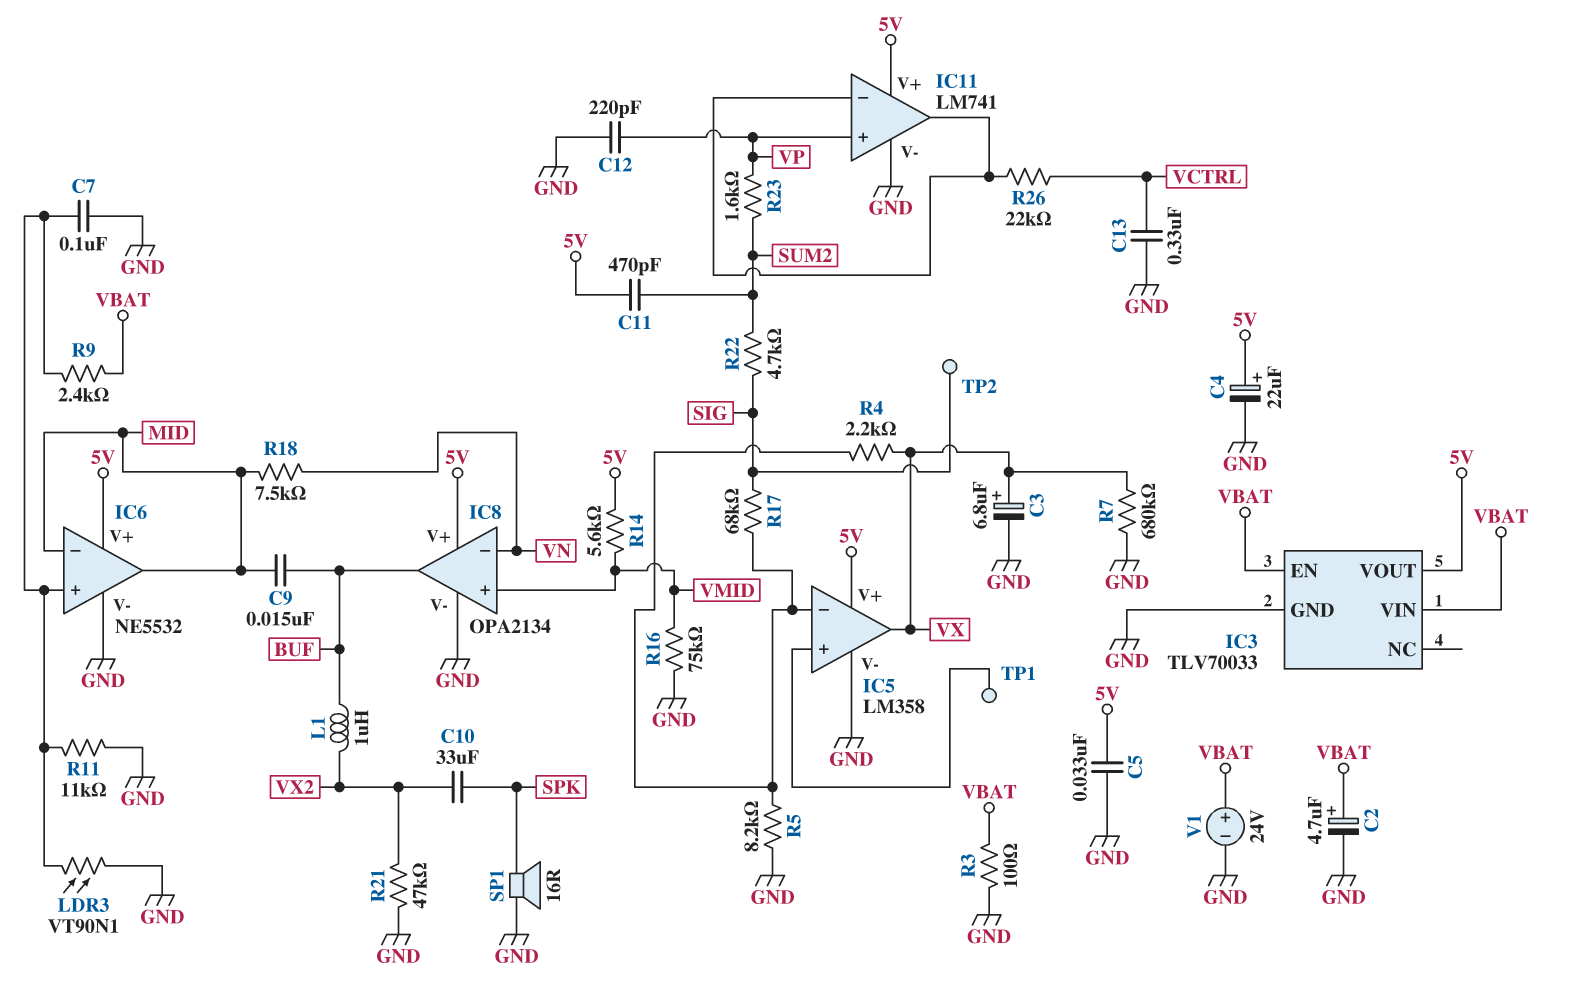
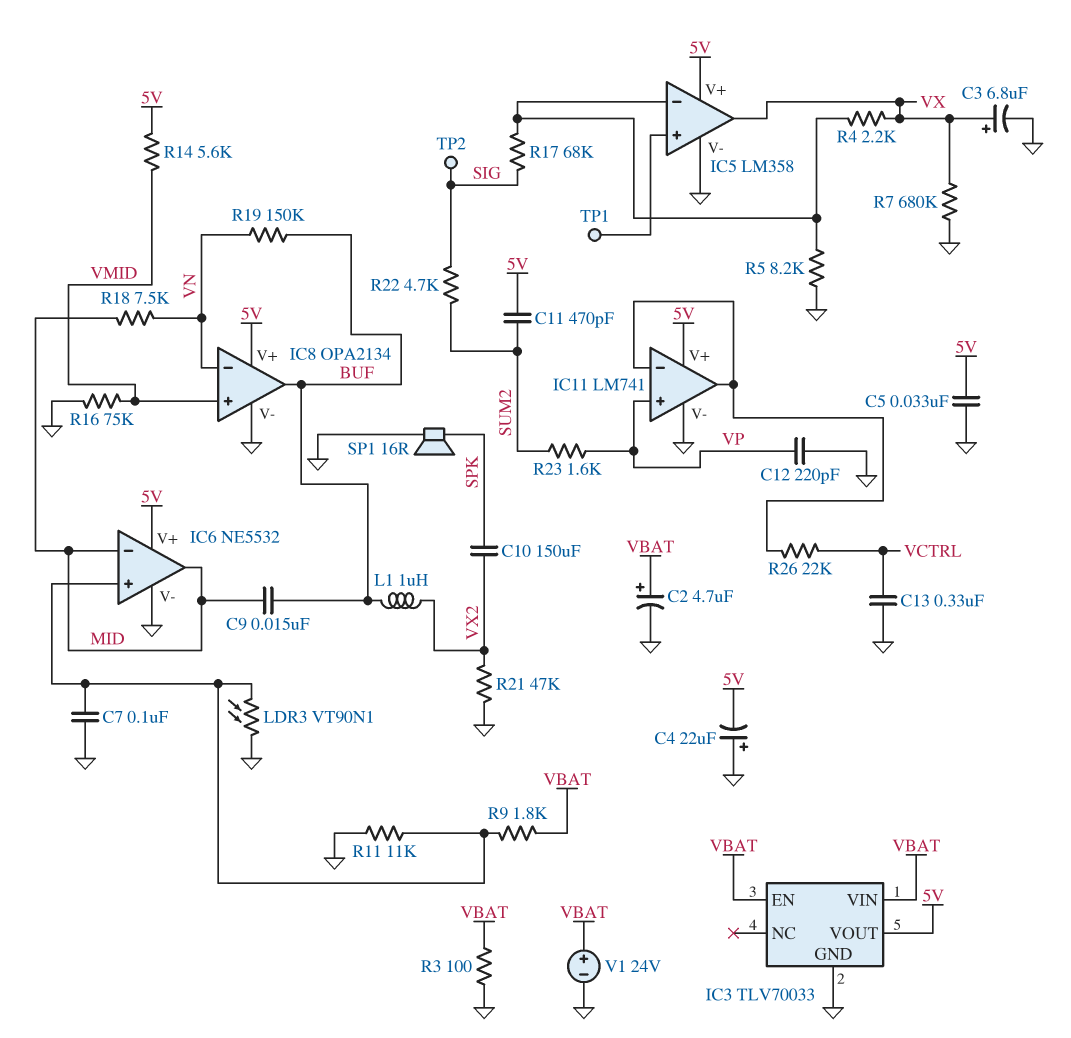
C4: 22uF (plus 5V, minus GND) -> 22uF (plus GND, minus 5V)
C10: 33uF (SPK, VX2) -> 150uF (SPK, VX2)
R9: 2.4k (IC6/in+, VBAT) -> 1.8k (IC6/in+, VBAT)
R19: none -> 150k (BUF, VN)

